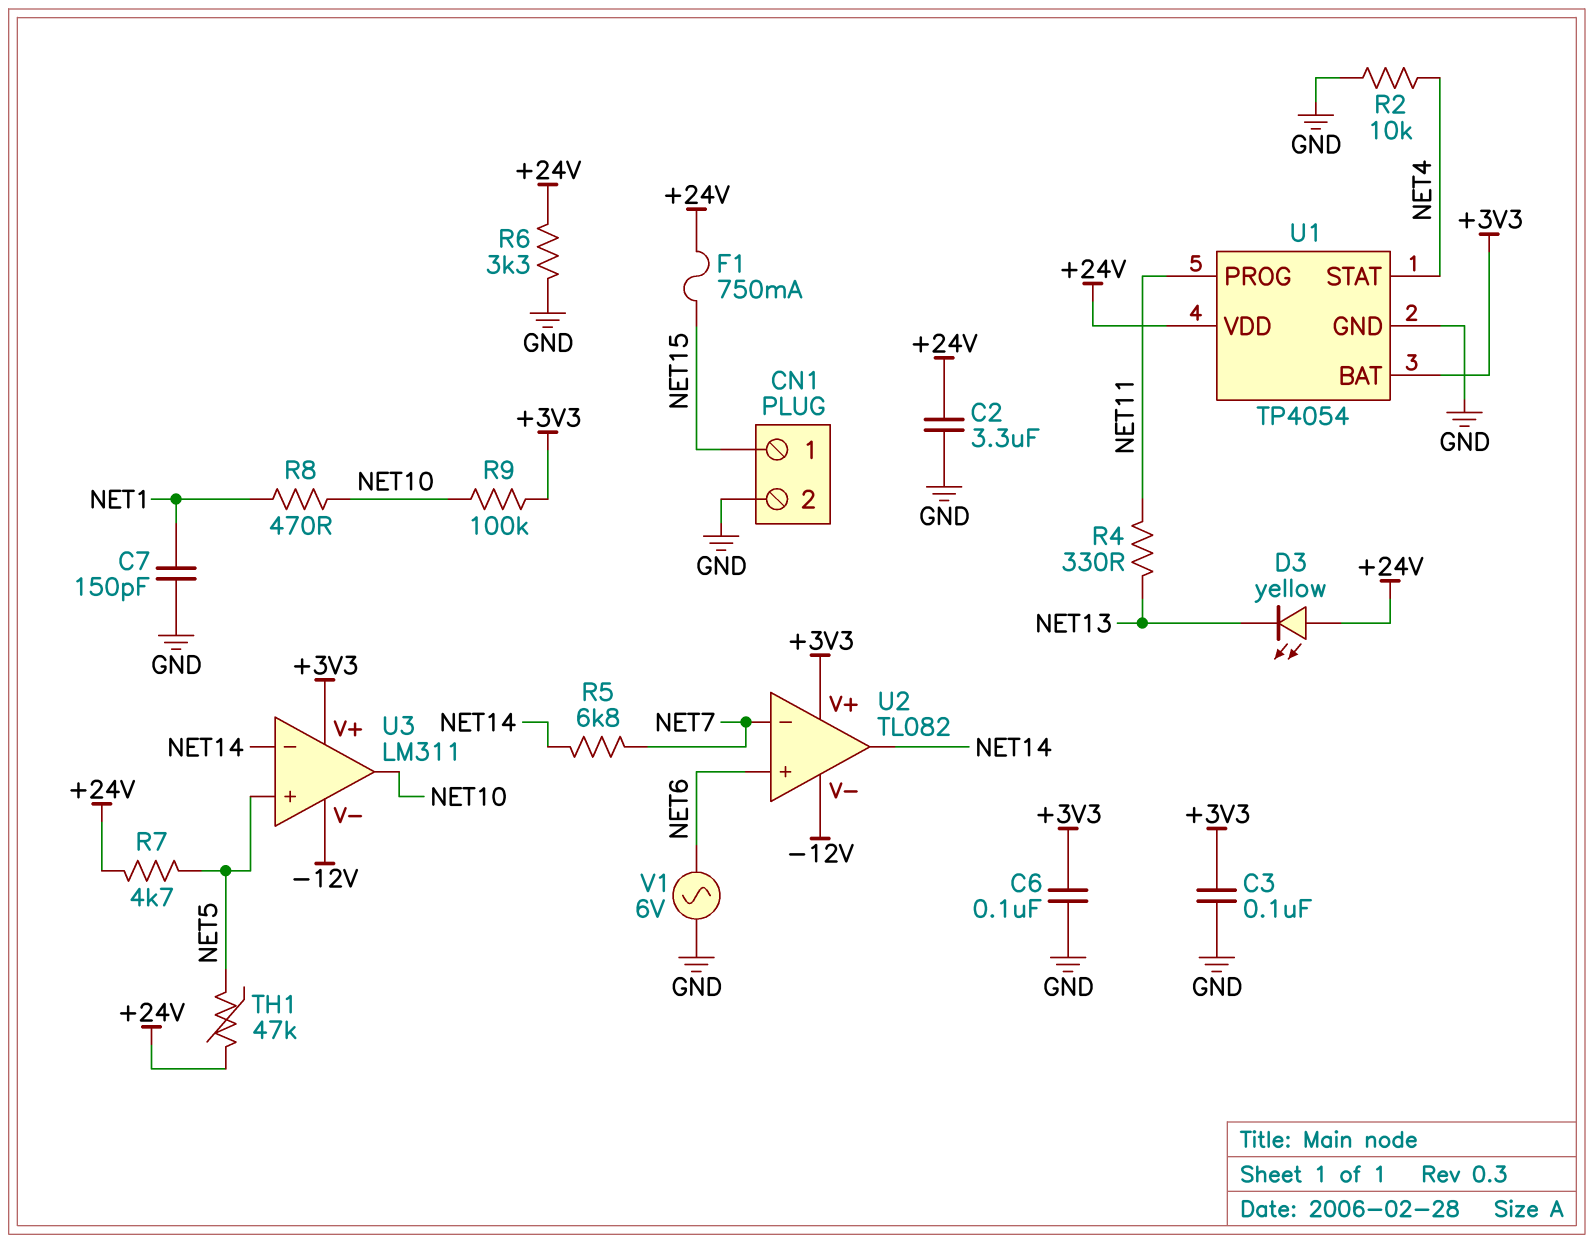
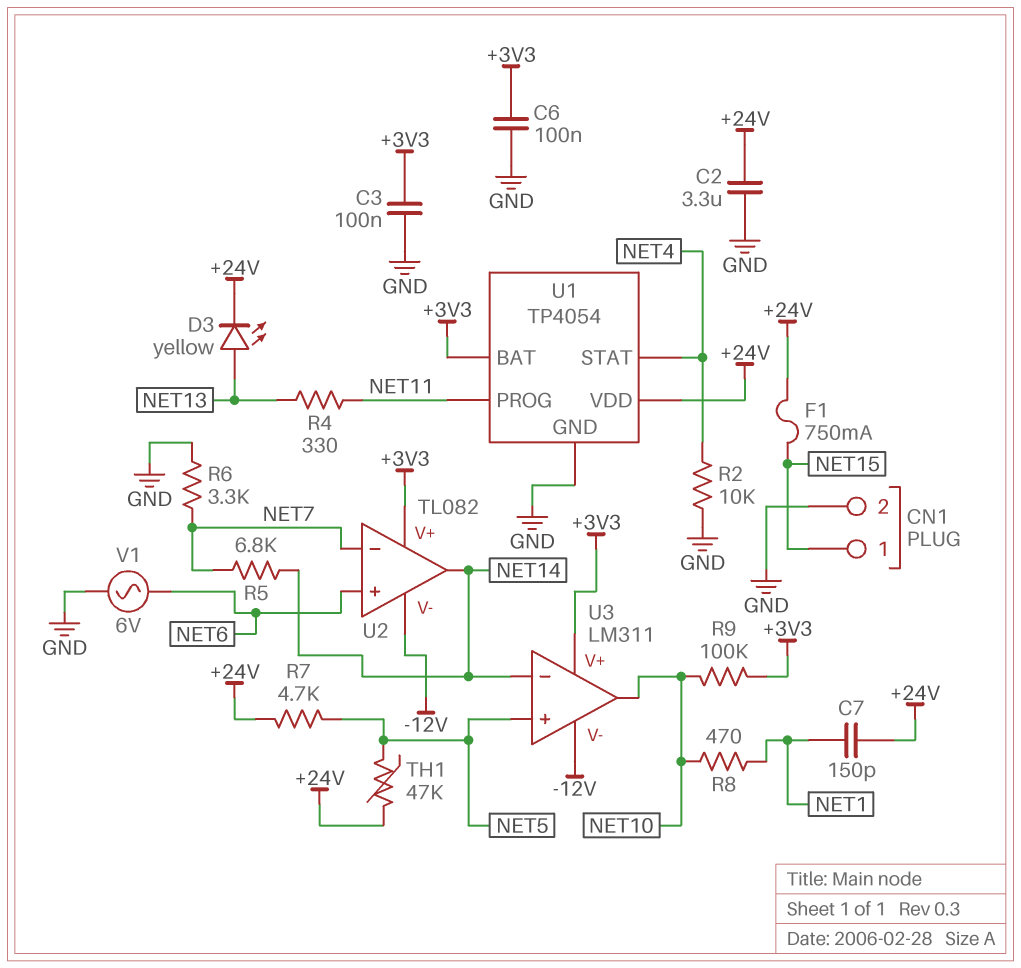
C7: 150pF (GND, NET1) -> 150pF (+24V, NET1)
D3: LED yellow (A +24V, K NET13) -> LED yellow (A NET13, K +24V)
R6: 3.3k (+24V, GND) -> 3.3k (GND, NET7)

